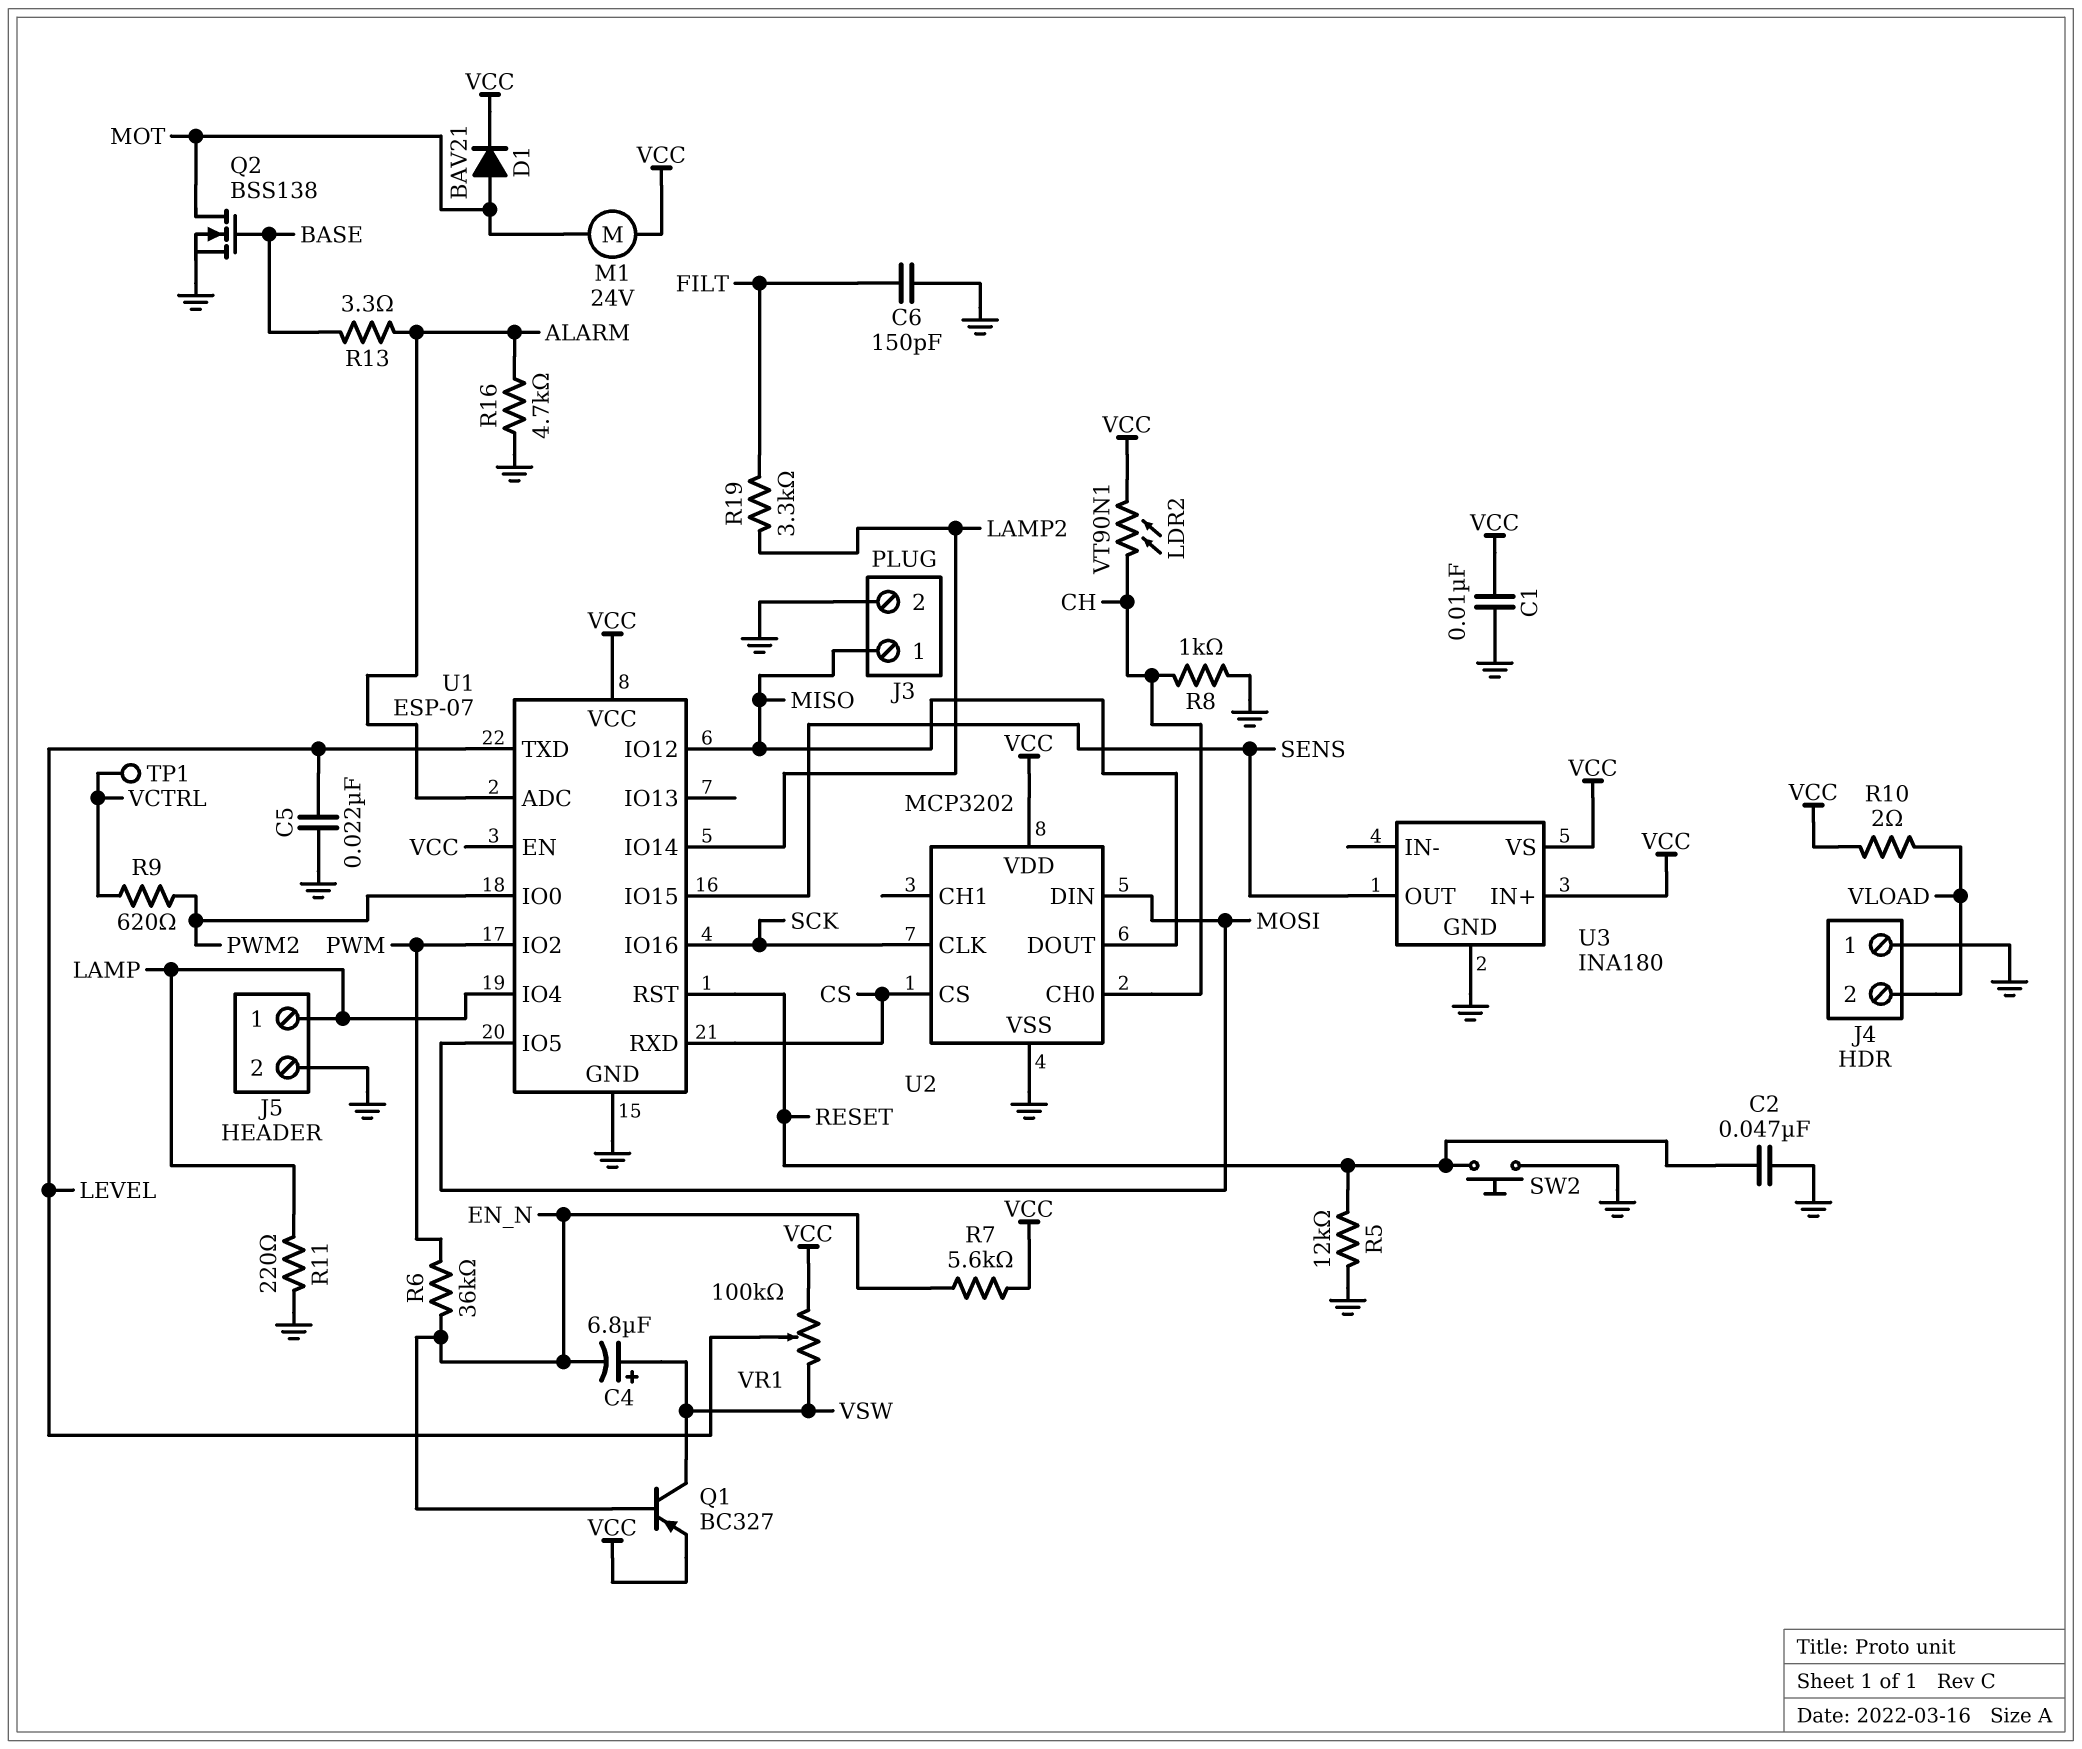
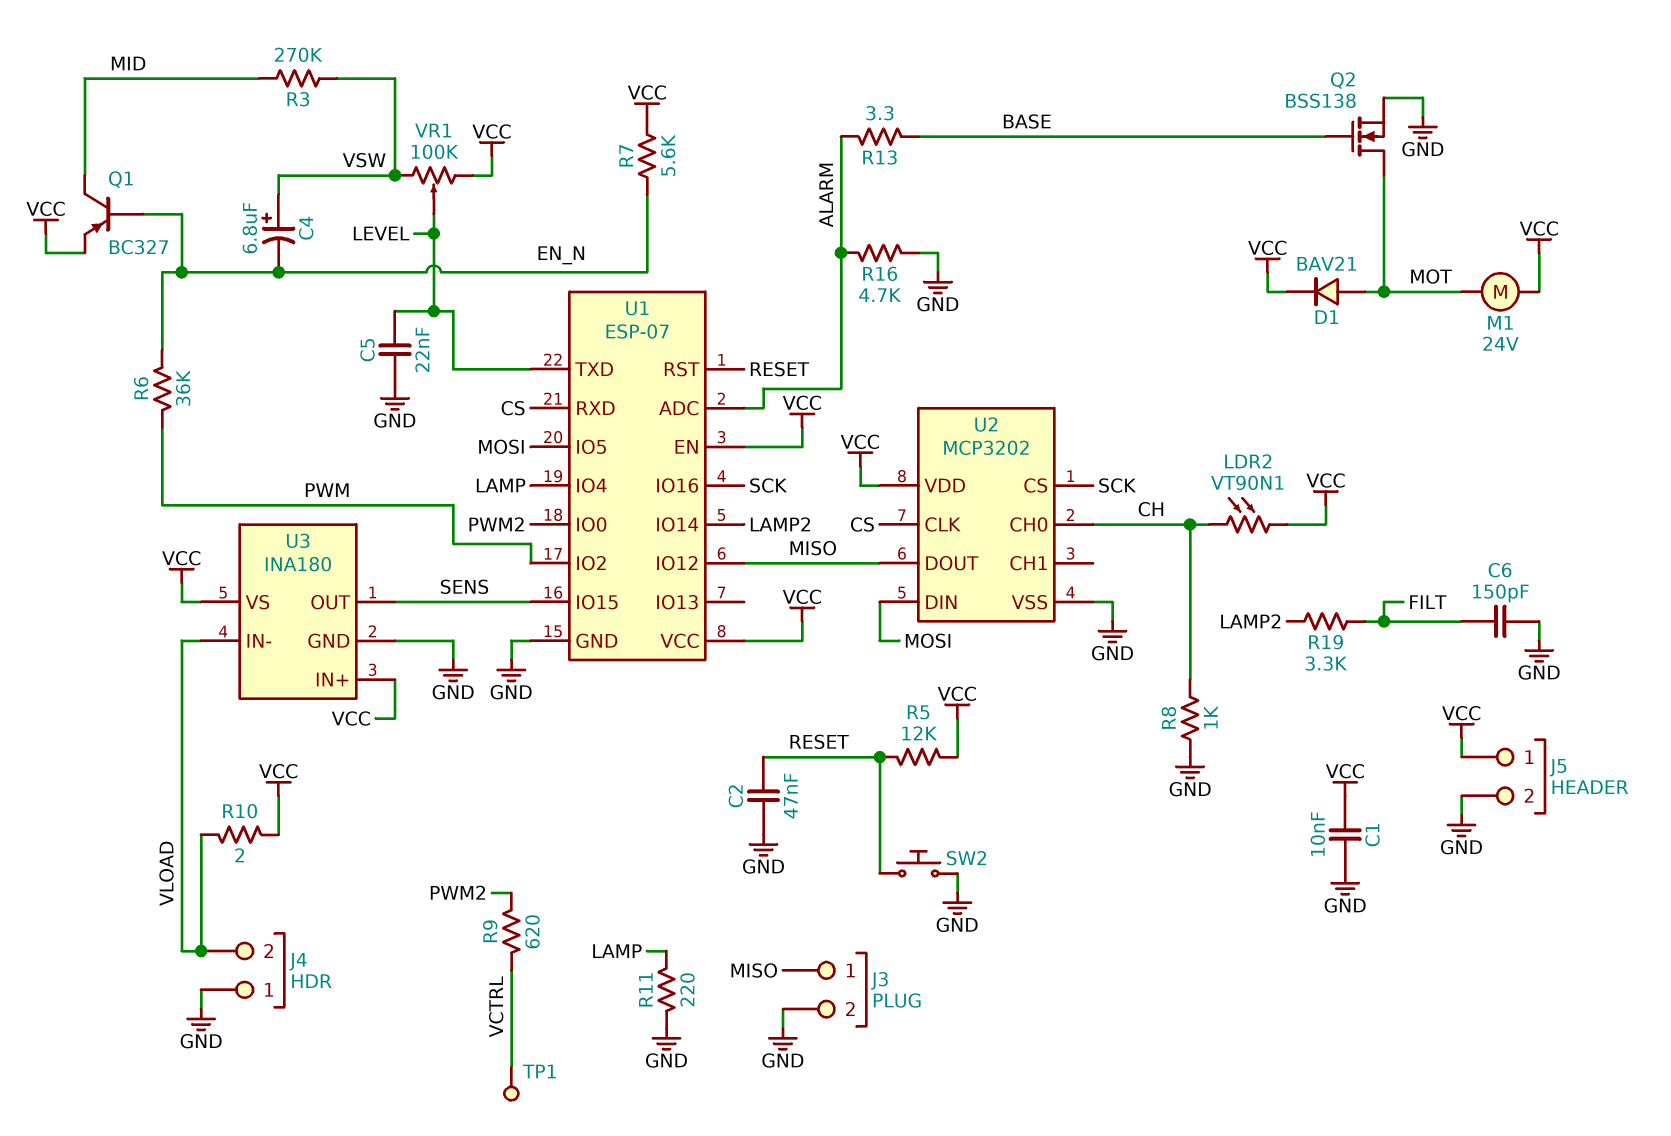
J5 pin 1: LAMP -> VCC
Q1: PNP BC327 (B EN_N, C VSW, E VCC) -> PNP BC327 (B EN_N, C MID, E VCC)
R3: none -> 270k (MID, VSW)
R5: 12k (GND, RESET) -> 12k (RESET, VCC)
U2 pin CLK: SCK -> CS
U2 pin CS: CS -> SCK
U3 pin IN-: none -> VLOAD

